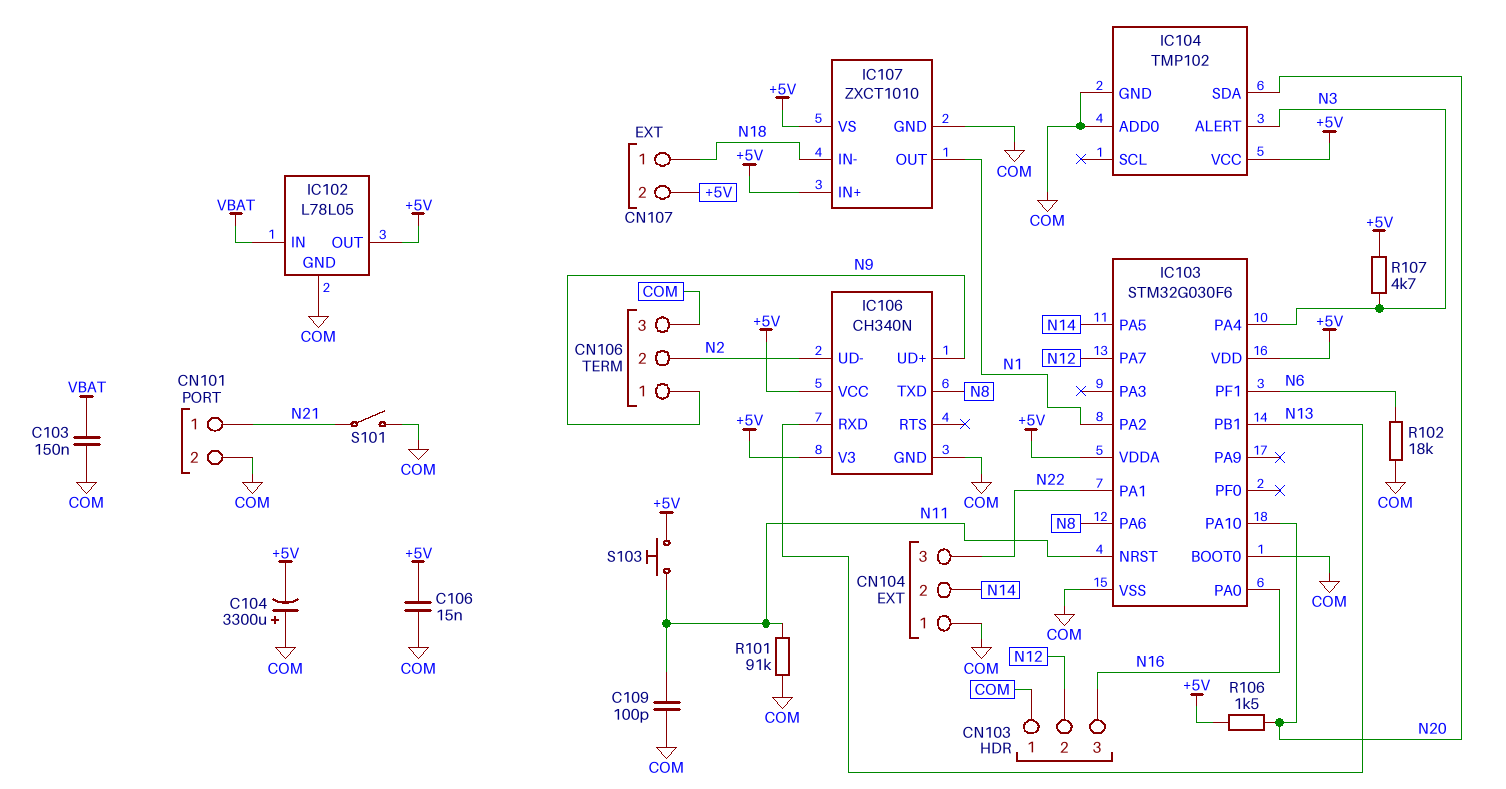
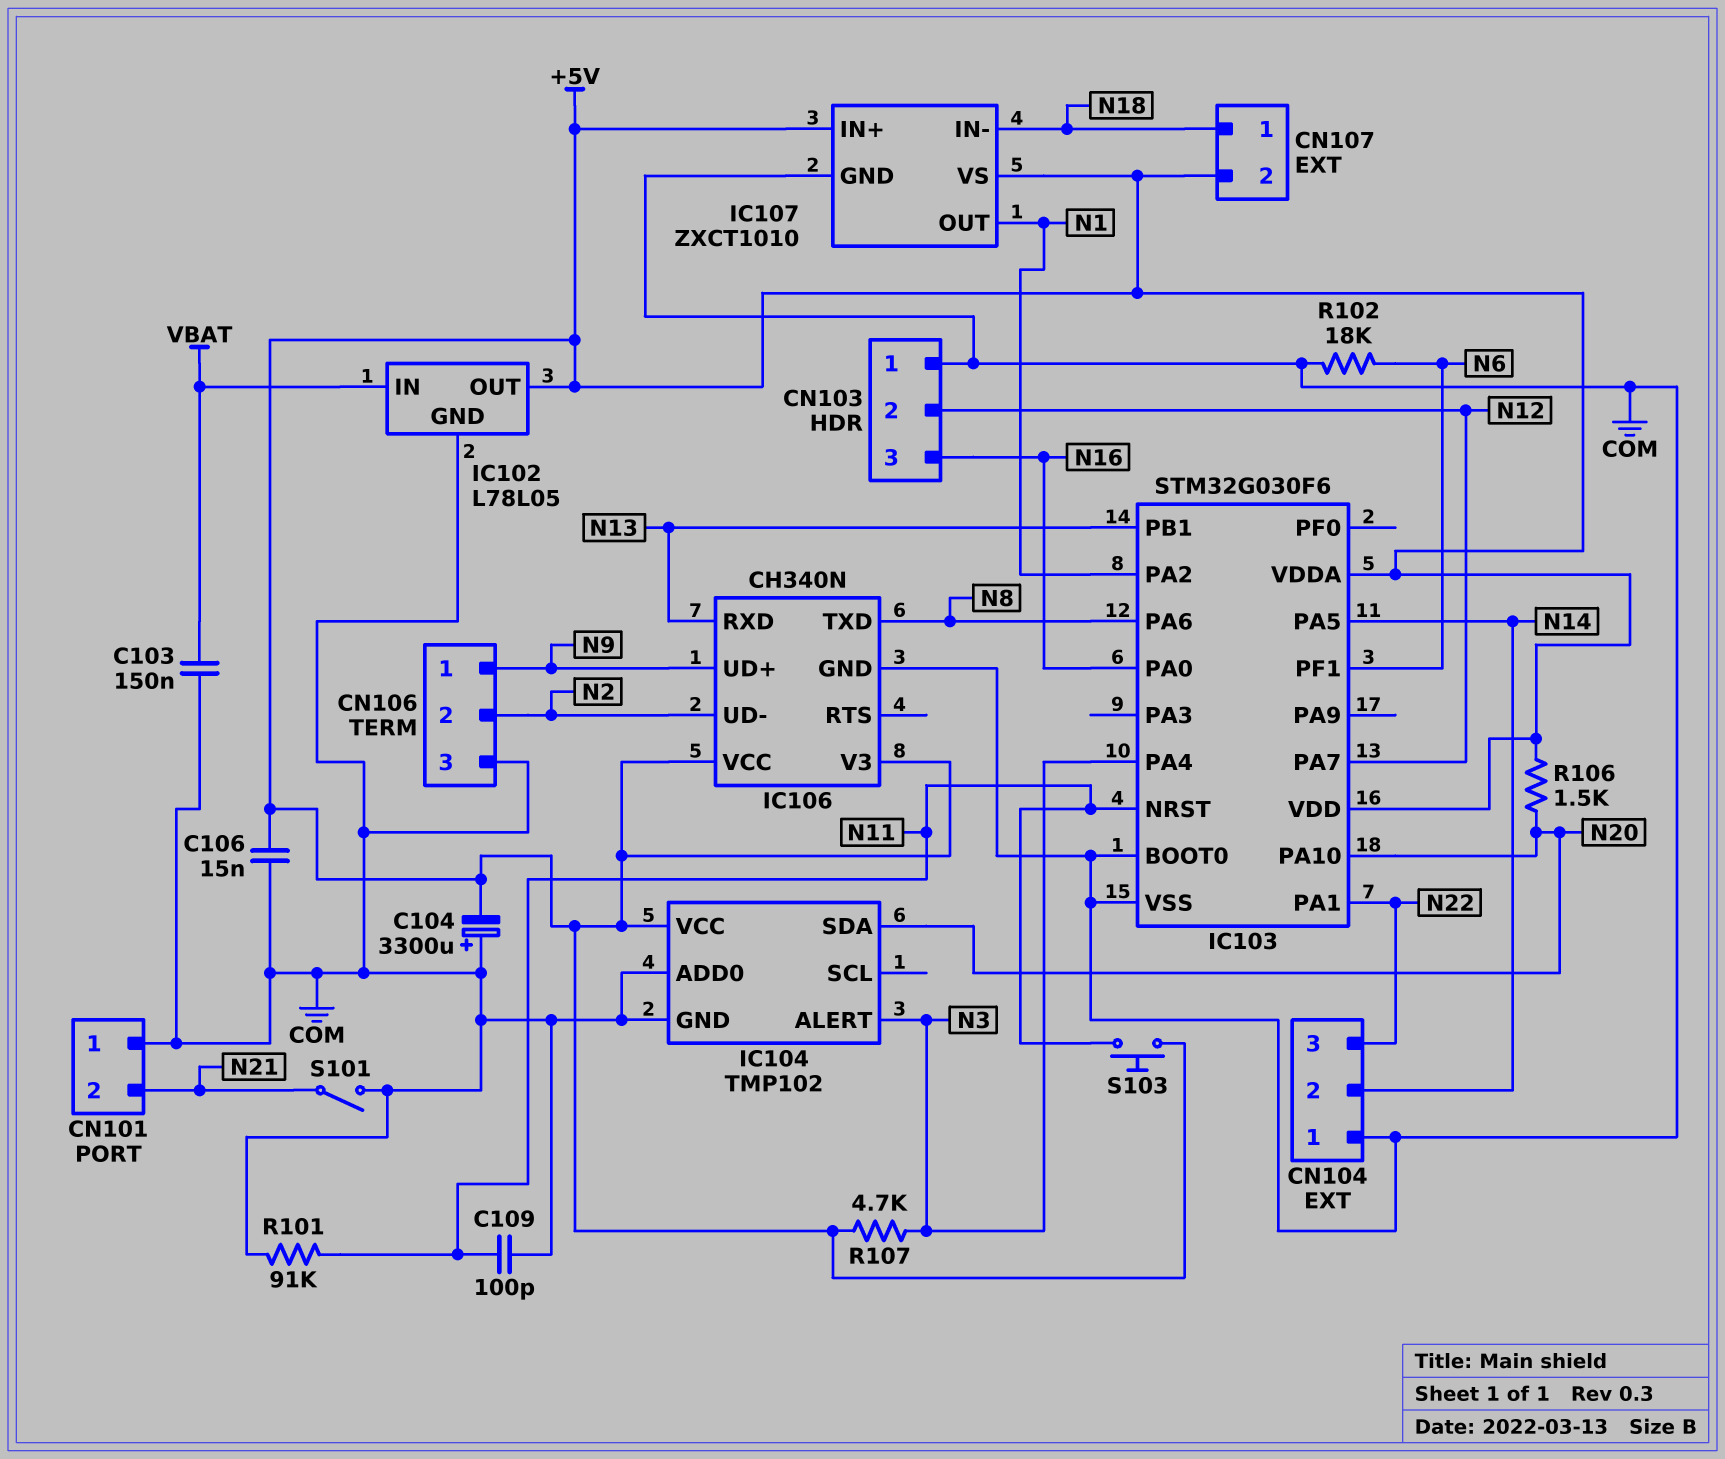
CN101 pin 1: N21 -> COM
CN101 pin 2: COM -> N21

